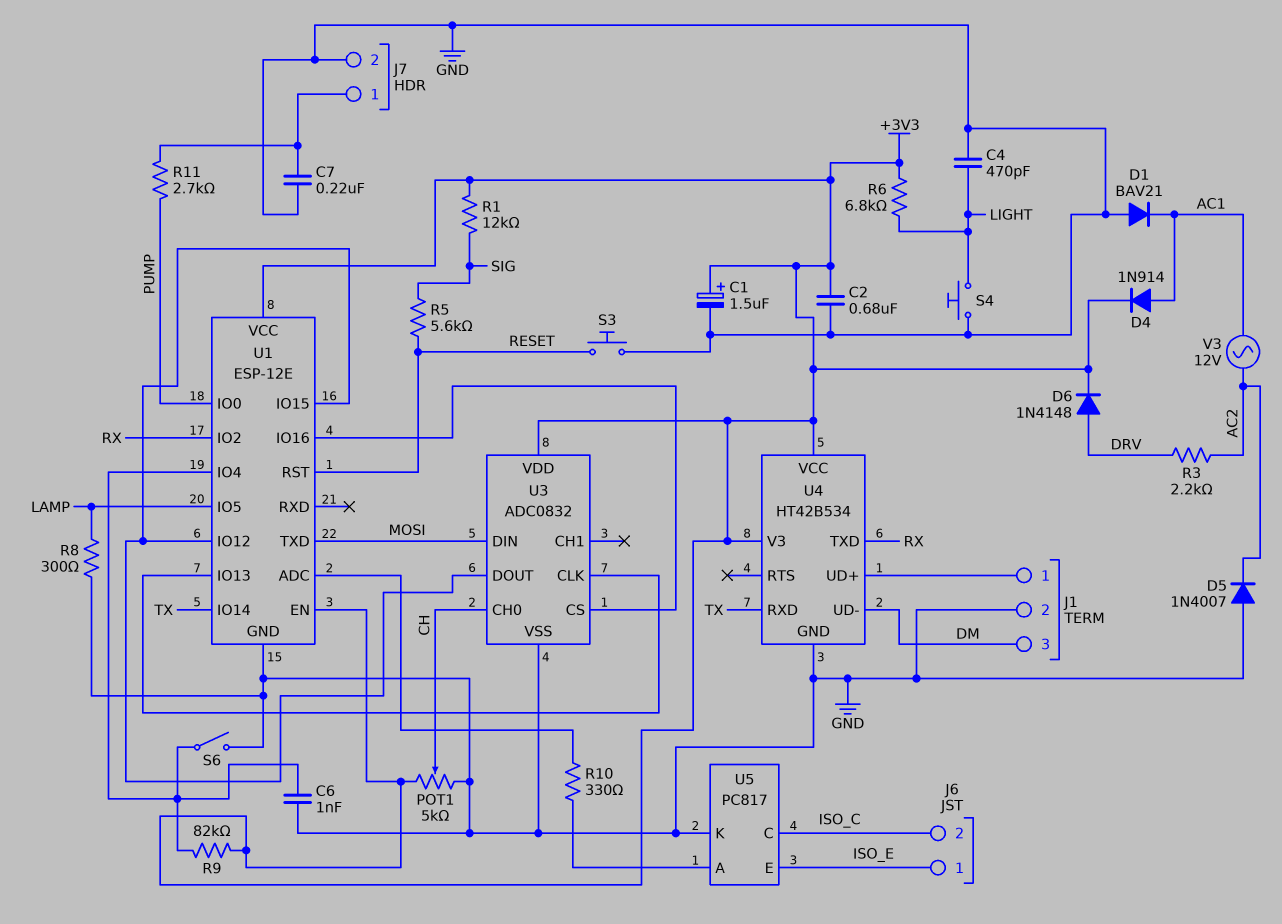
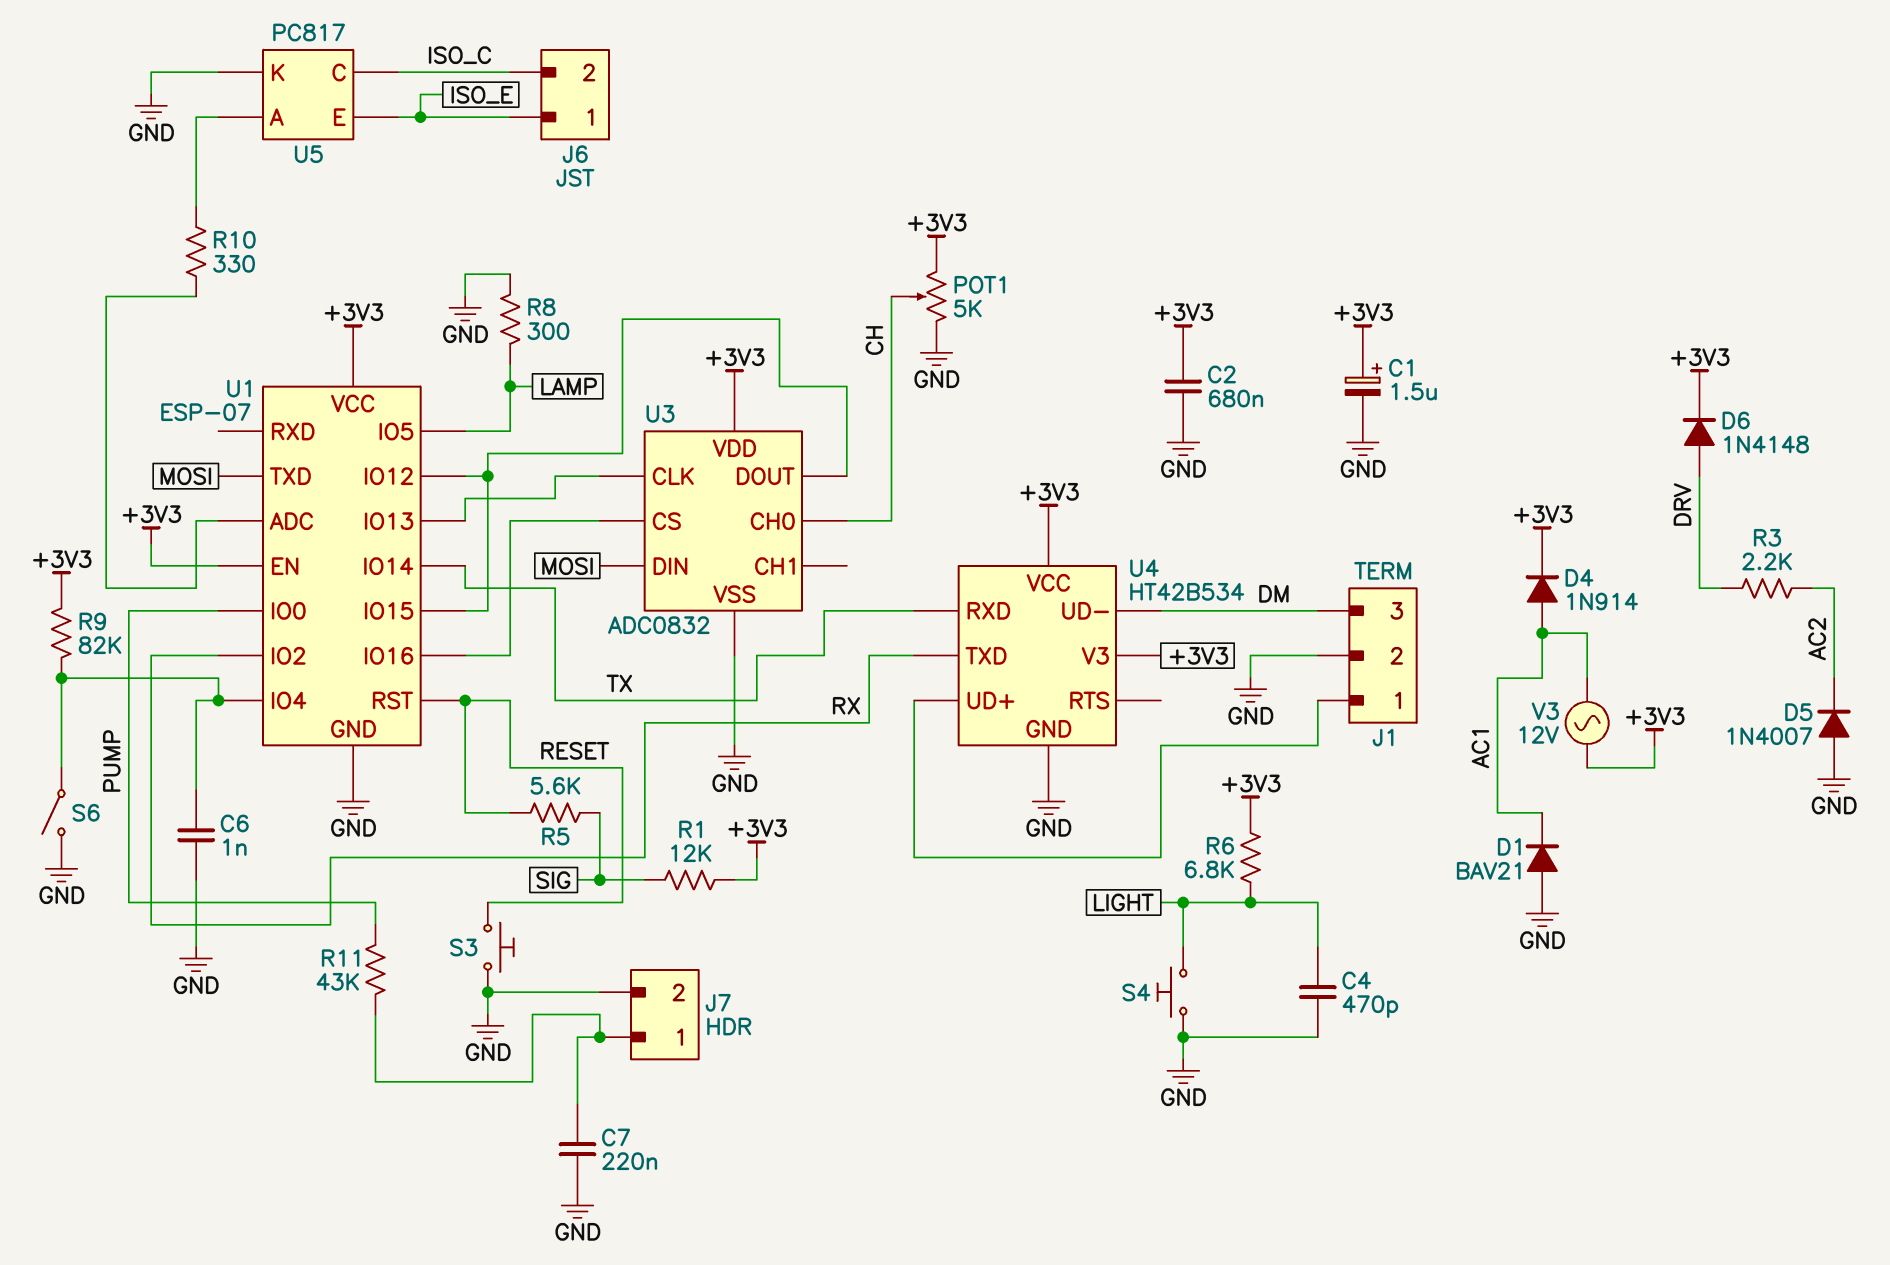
R11: 2.7k (J7/1, PUMP) -> 43k (J7/1, PUMP)
U1: ESP-12E -> ESP-07
V3: AC 12V (AC1, AC2) -> AC 12V (+3V3, AC1)

